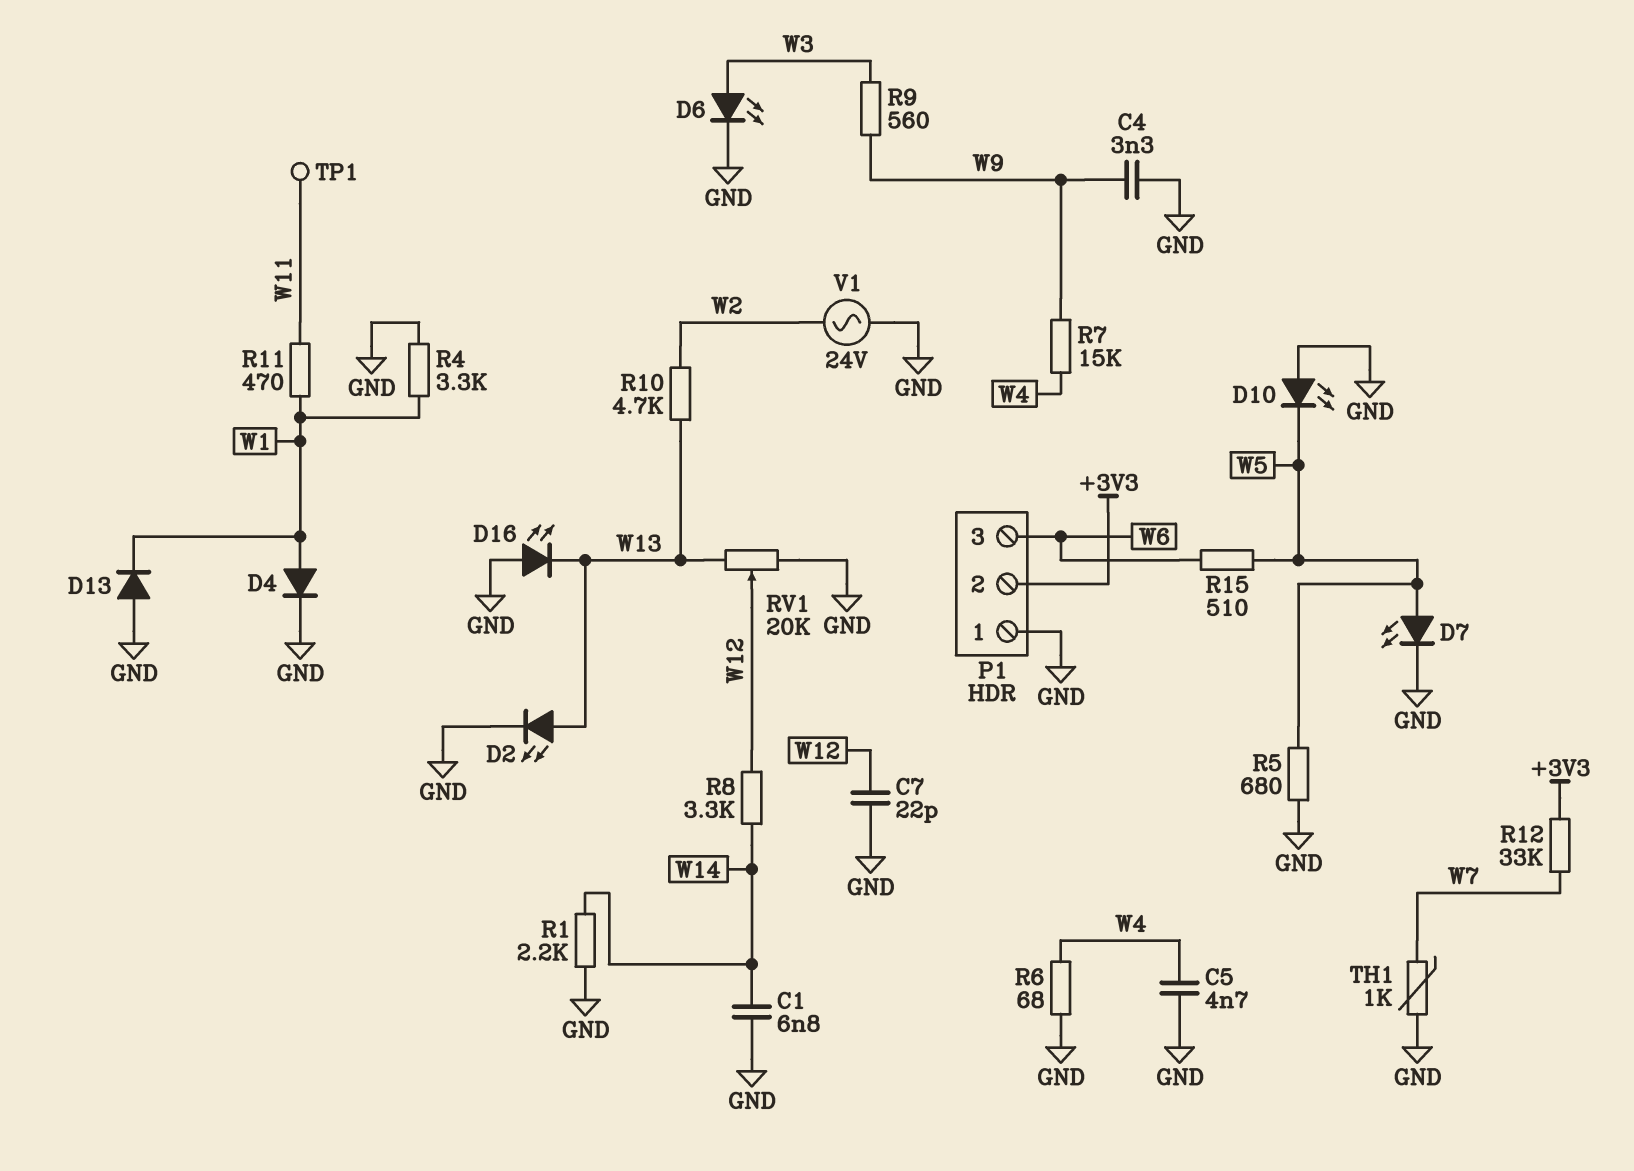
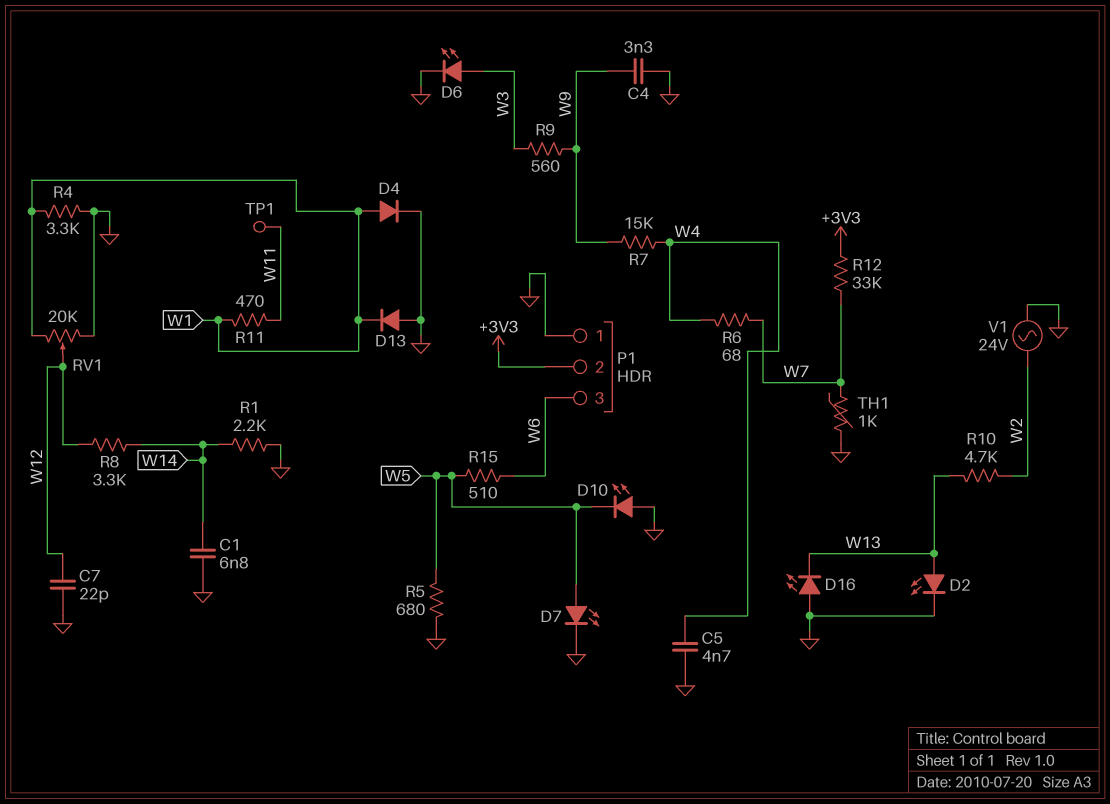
R6: 68 (GND, W4) -> 68 (W4, W7)
RV1: 20k (GND, W13, wiper W12) -> 20k (GND, W1, wiper W12)

